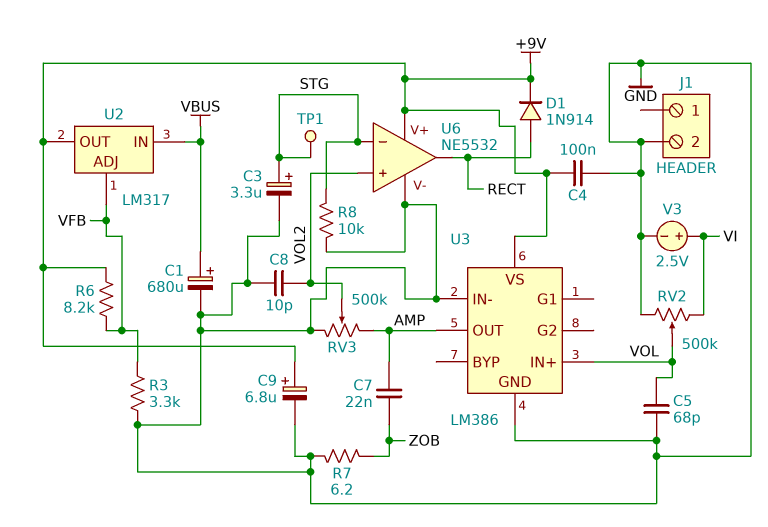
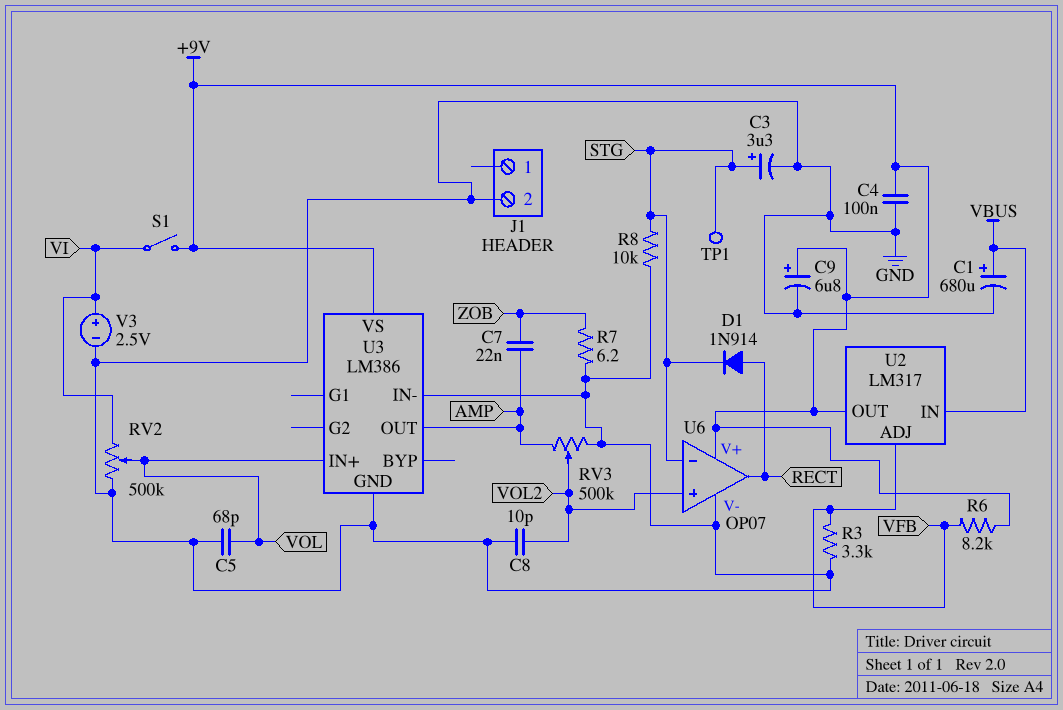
D1: diode 1N914 (A RECT, K +9V) -> diode 1N914 (A RECT, K STG)
S1: none -> switch (+9V, VI)
U6: NE5532 -> OP07

